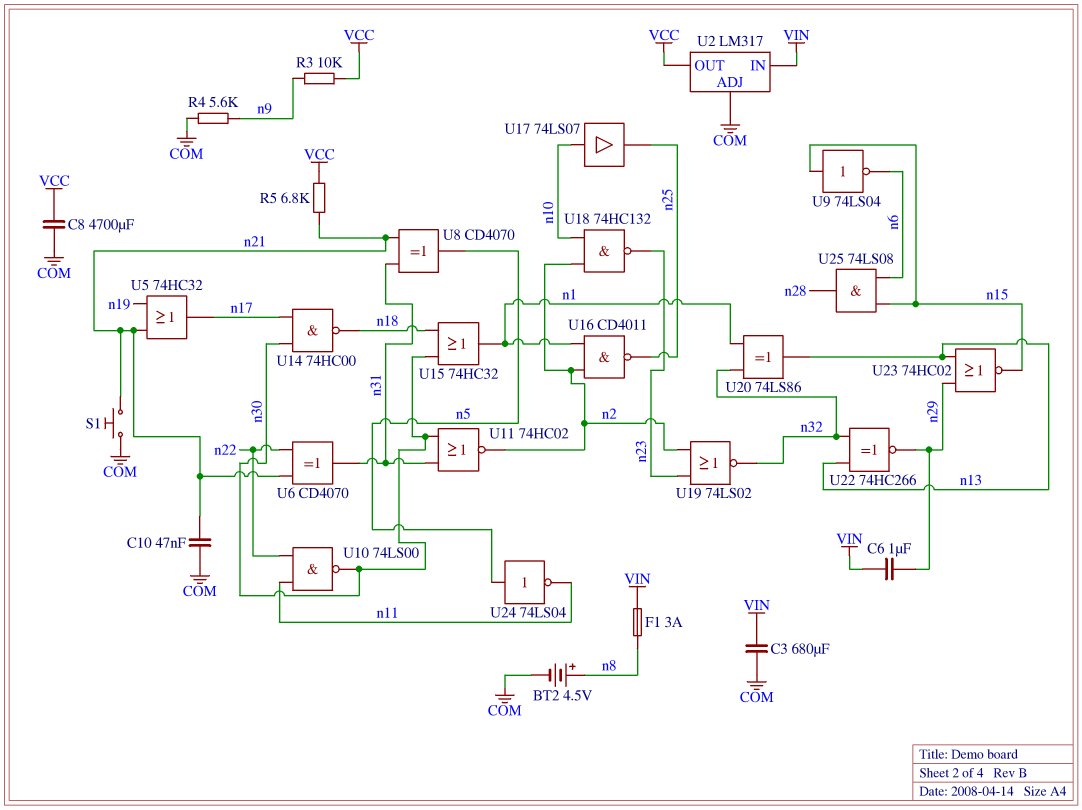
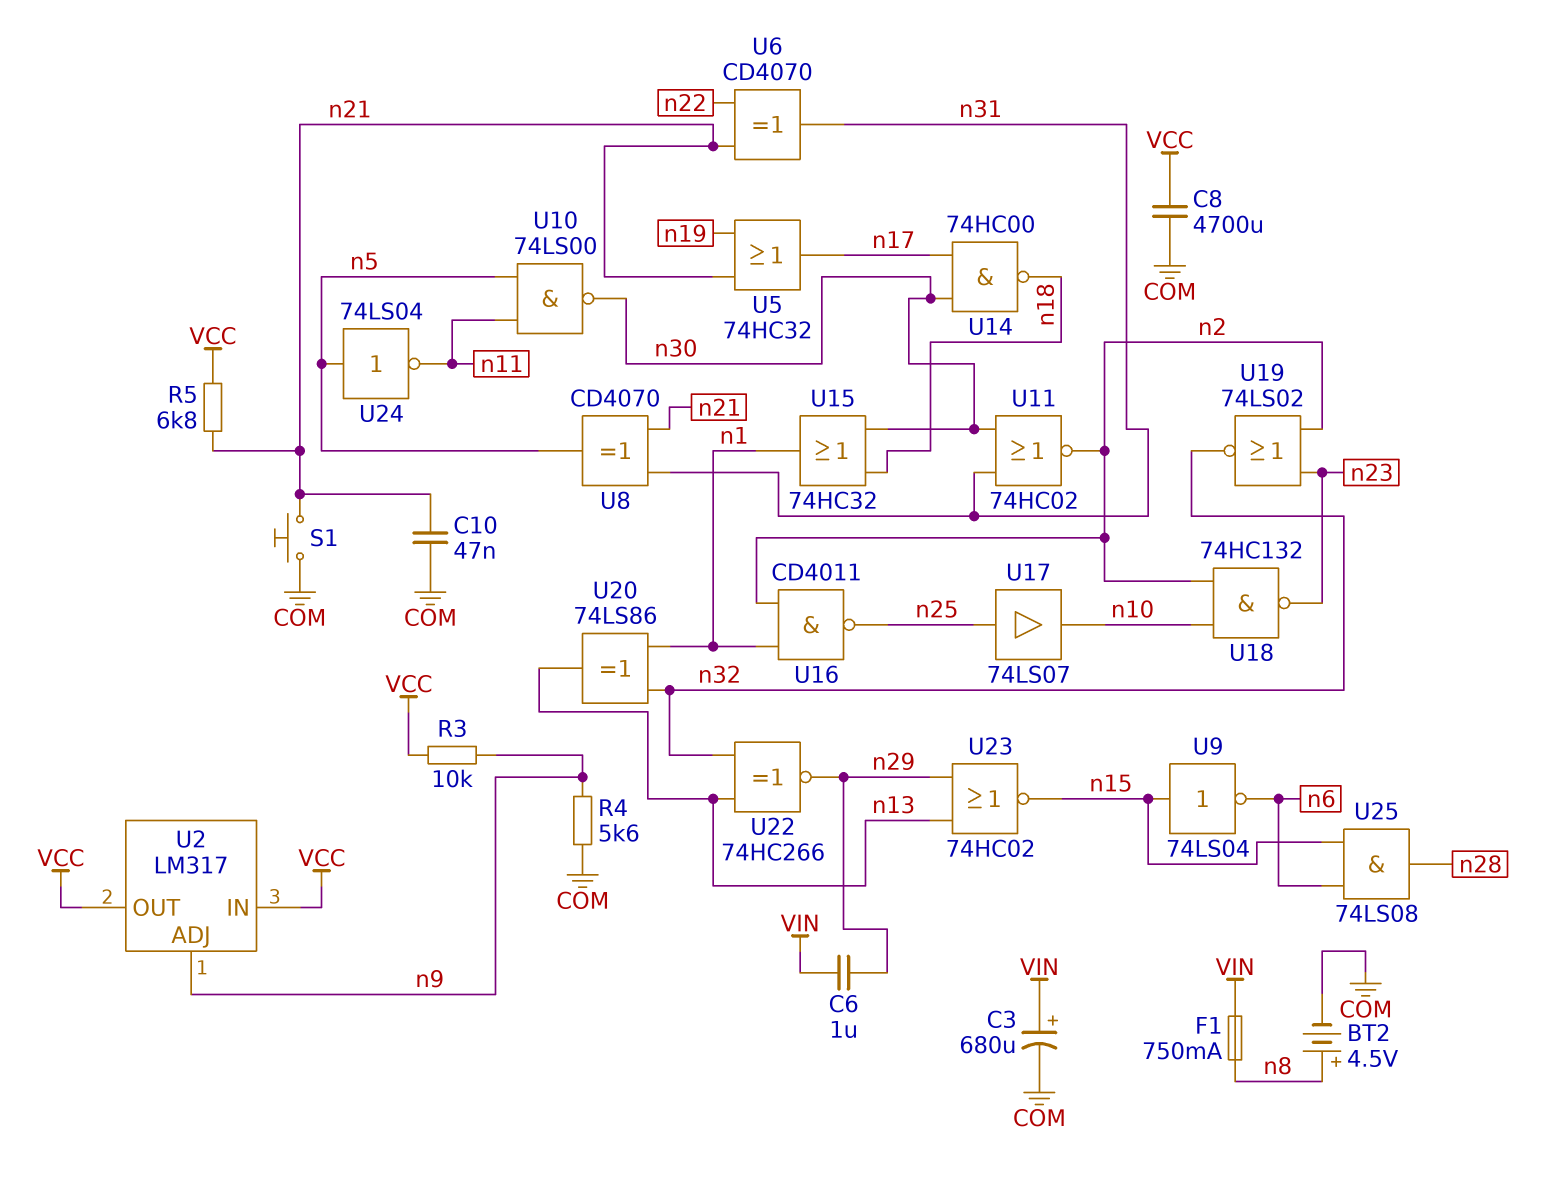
C3: 680uF (COM, VIN) -> 680uF (plus VIN, minus COM)
F1: 3A (VIN, n8) -> 750mA (VIN, n8)
U2 pin ADJ: COM -> n9
U2 pin IN: VIN -> VCC
U10: NAND 74LS00 (in n11, in n22, out n30) -> NAND 74LS00 (in n5, in n11, out n30)
U17: buffer 74LS07 (in n10, out n25) -> buffer 74LS07 (in n25, out n10)

